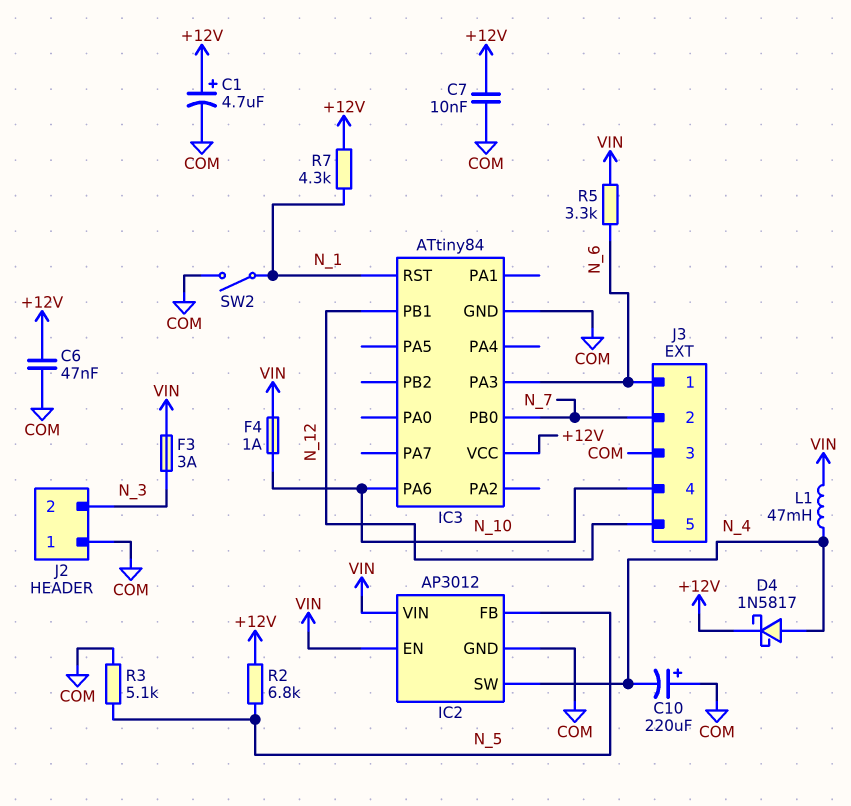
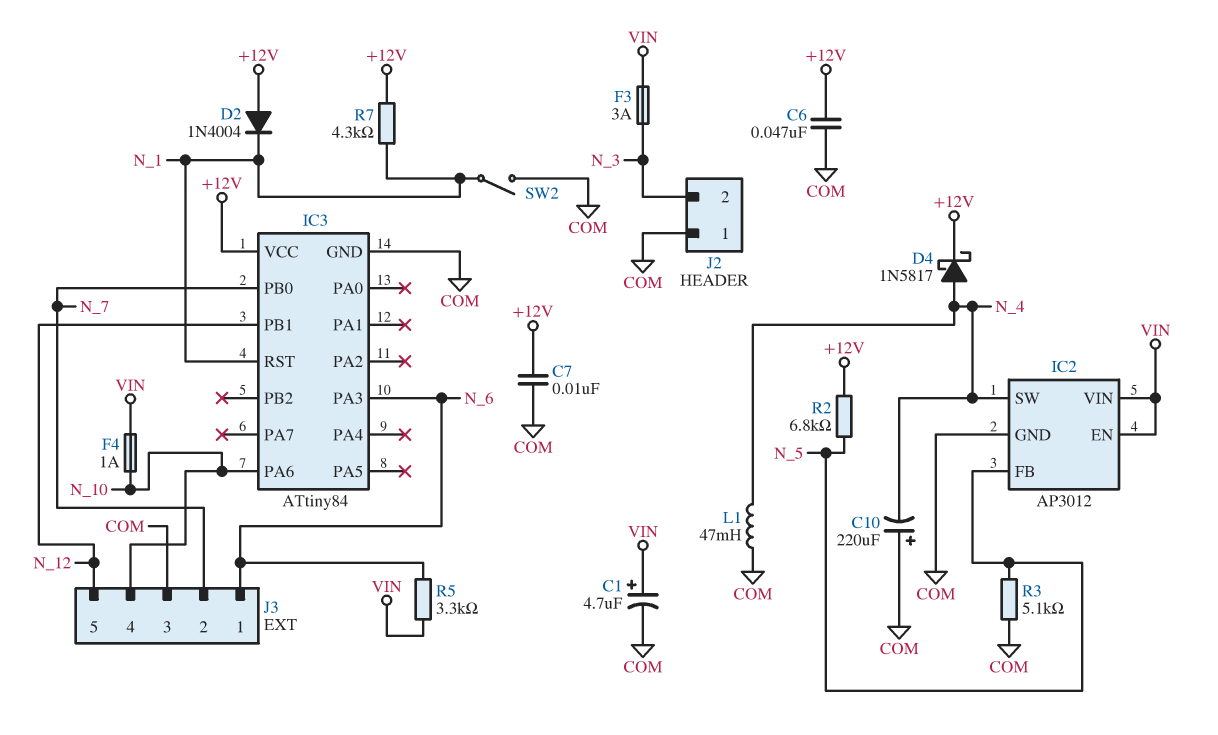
C1: 4.7uF (plus +12V, minus COM) -> 4.7uF (plus VIN, minus COM)
D2: none -> diode 1N4004 (A +12V, K N_1)
L1: 47mH (N_4, VIN) -> 47mH (COM, N_4)

